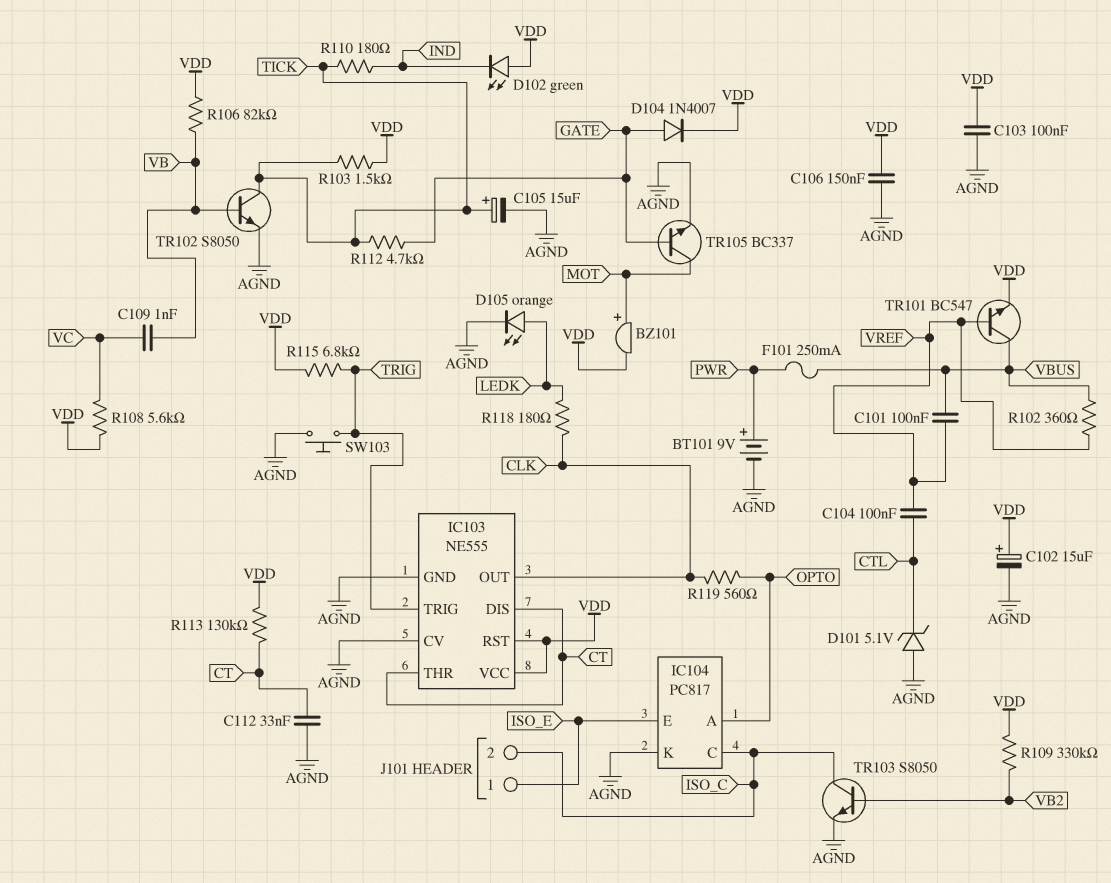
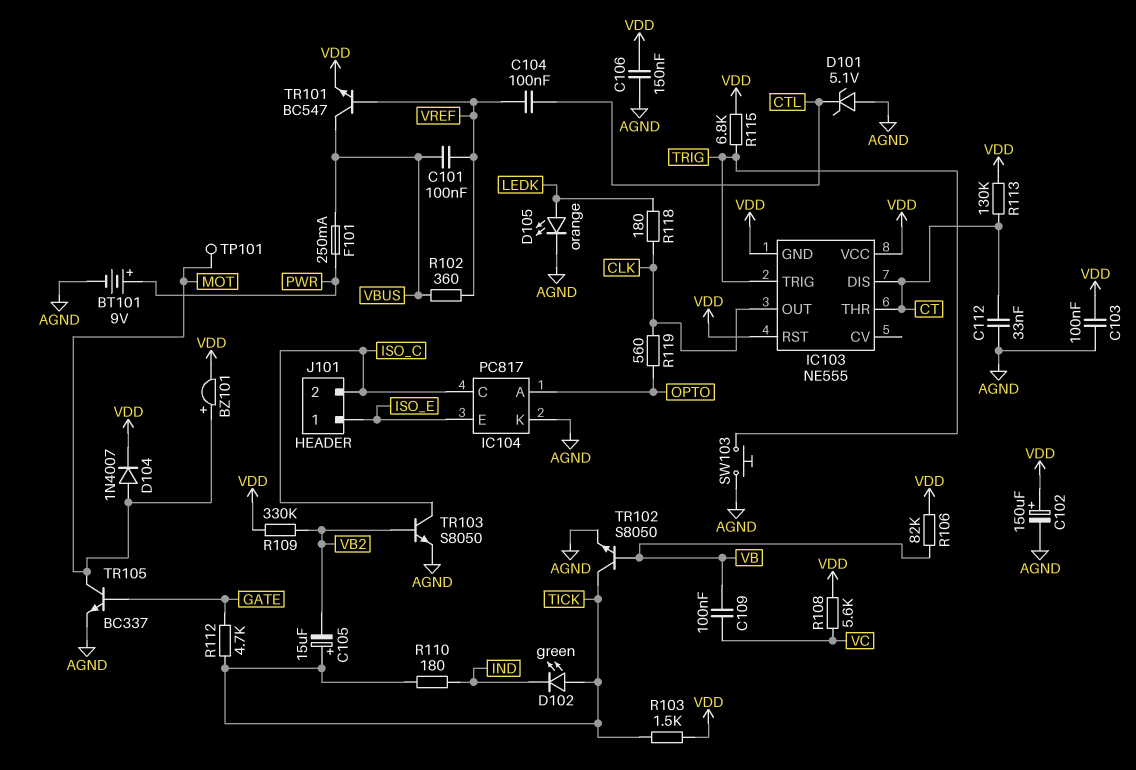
C102: 15uF (plus VDD, minus AGND) -> 150uF (plus VDD, minus AGND)
C105: 15uF (plus TICK, minus AGND) -> 15uF (plus TICK, minus VB2)
C109: 1nF (VB, VC) -> 100nF (VB, VC)
D102: LED green (A VDD, K IND) -> LED green (A TICK, K IND)
D104: diode 1N4007 (A GATE, K VDD) -> diode 1N4007 (A MOT, K VDD)
IC103 pin CV: AGND -> none
IC103 pin GND: AGND -> VDD
TP101: none -> test point (MOT)

